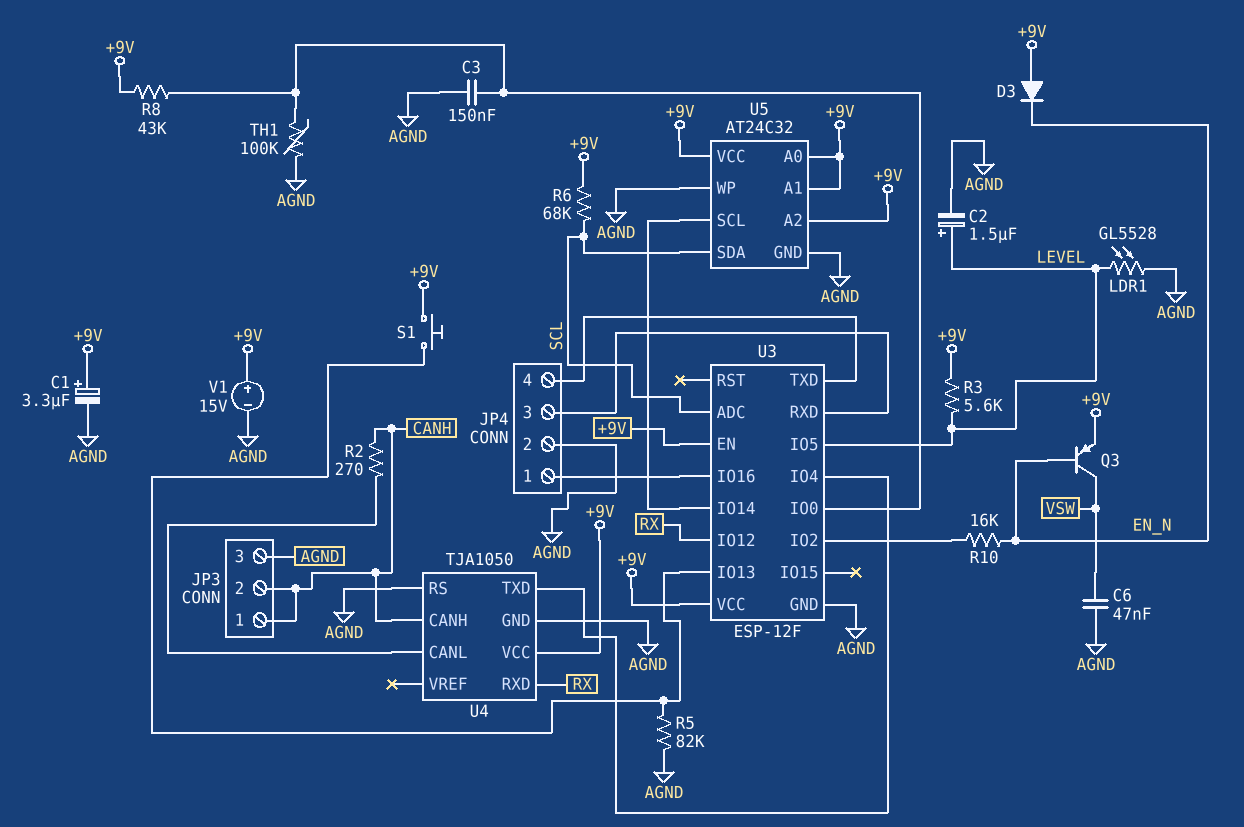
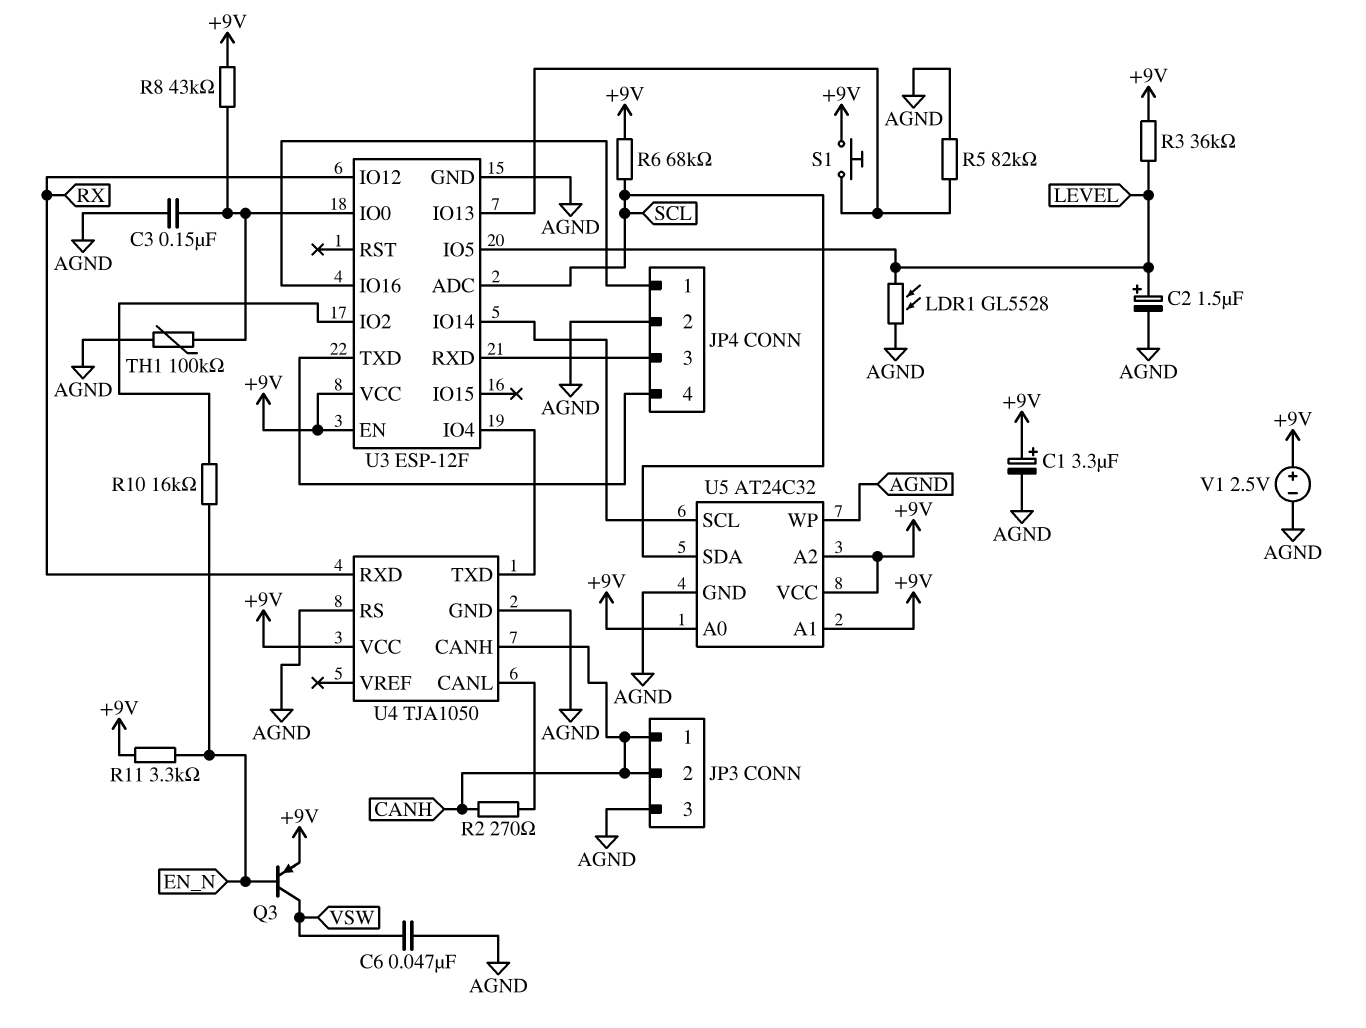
D3: diode (A +9V, K EN_N) -> none
R3: 5.6k (+9V, LEVEL) -> 36k (+9V, LEVEL)
R11: none -> 3.3k (+9V, EN_N)
V1: 15V (plus +9V, minus AGND) -> 2.5V (plus +9V, minus AGND)

